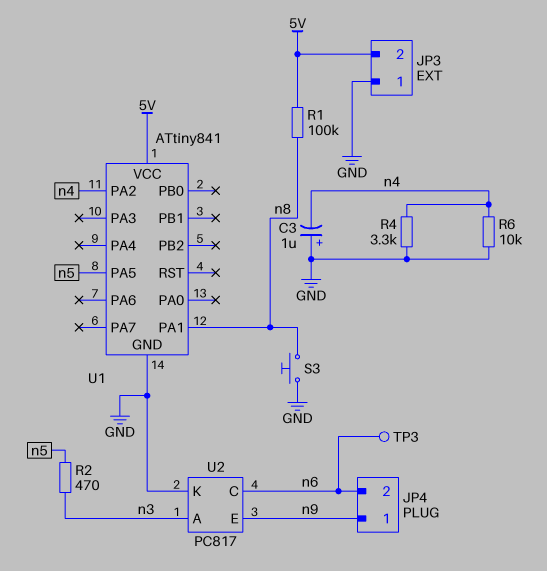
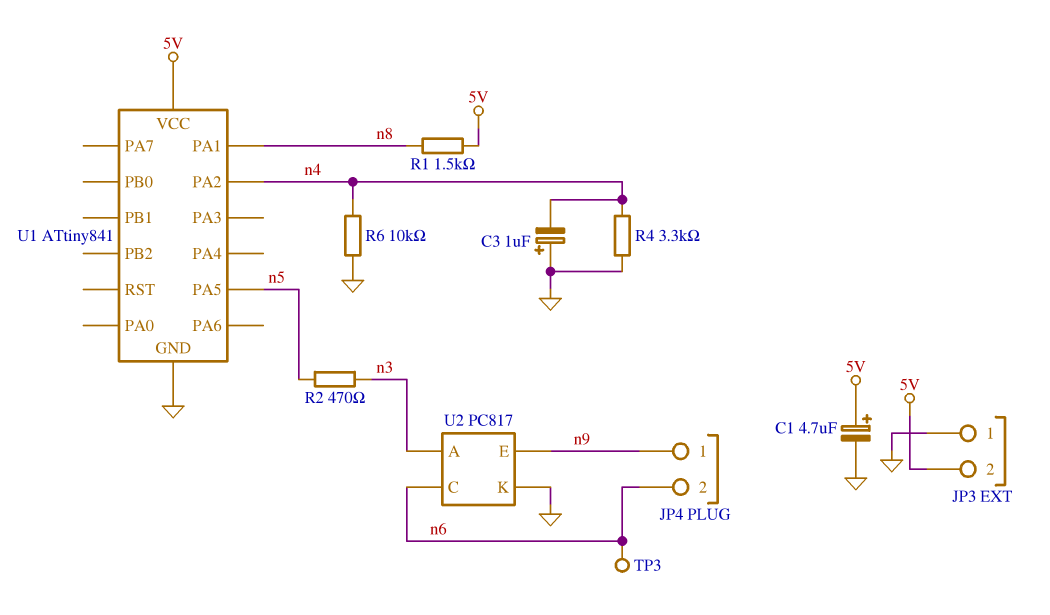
C1: none -> 4.7uF (plus 5V, minus GND)
R1: 100k (5V, n8) -> 1.5k (5V, n8)
S3: button (GND, n8) -> none

